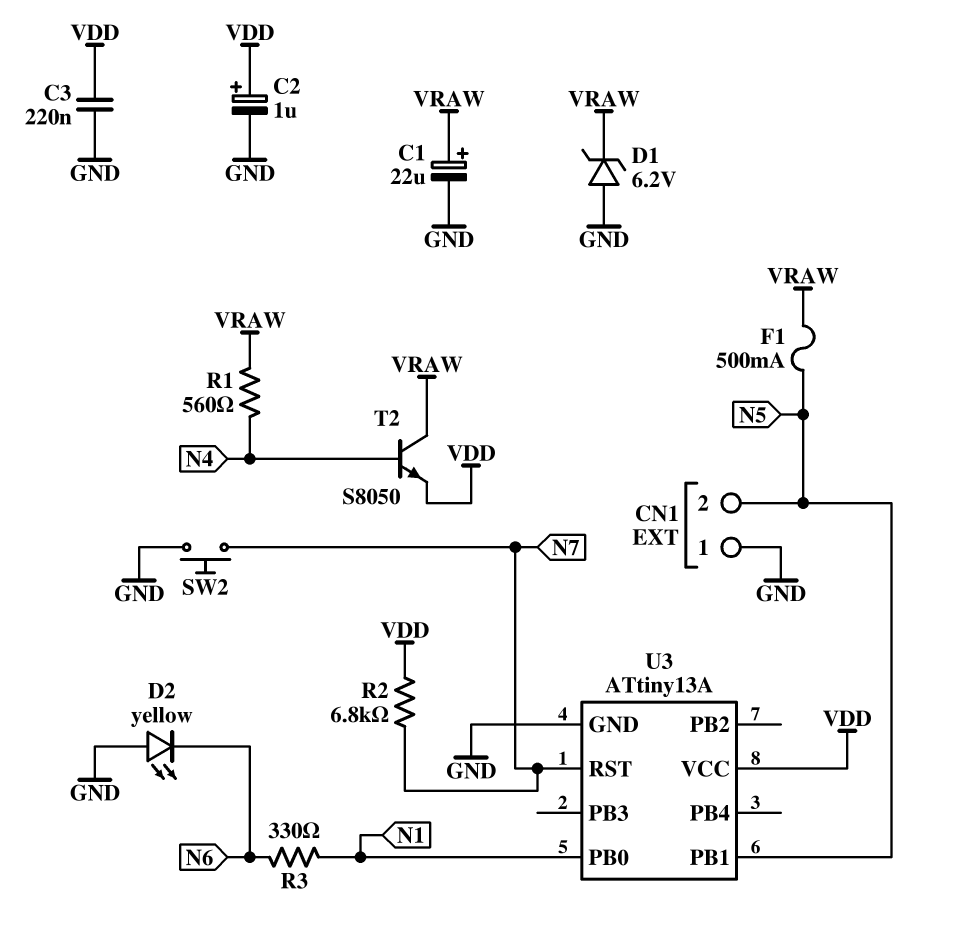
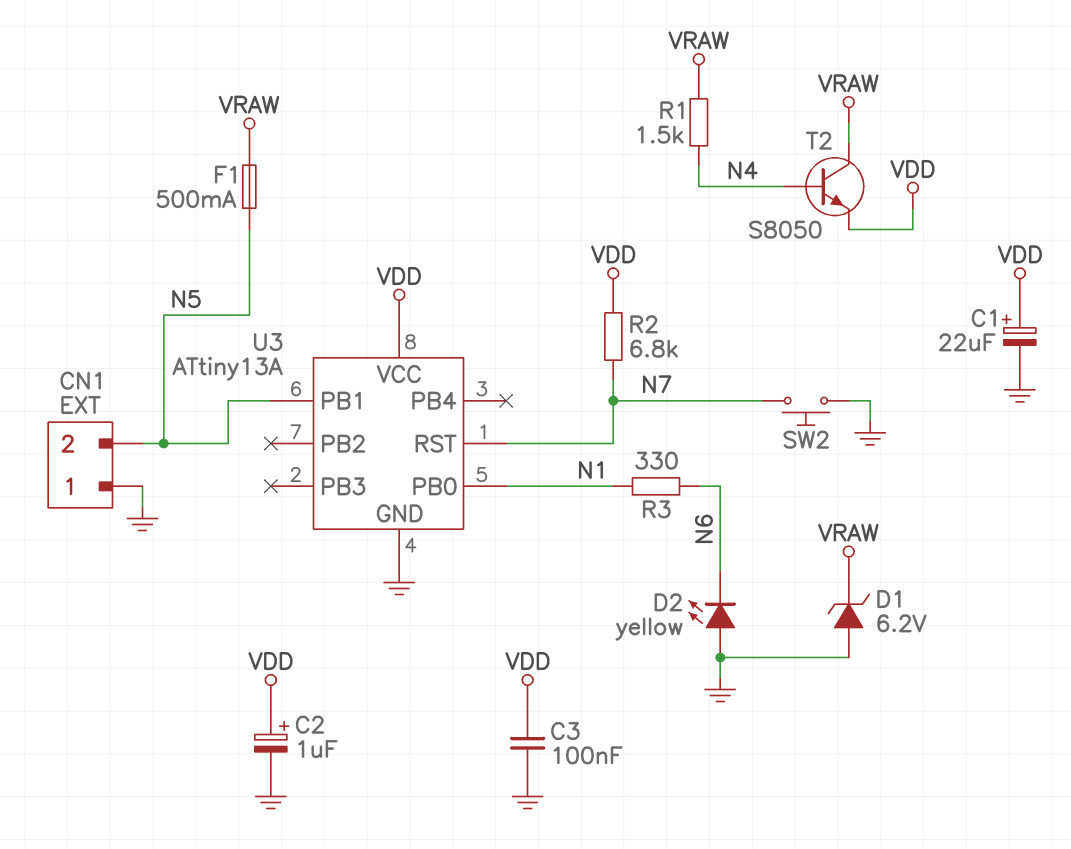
C1: 22uF (plus VRAW, minus GND) -> 22uF (plus VDD, minus GND)
C3: 220nF (GND, VDD) -> 100nF (GND, VDD)
R1: 560 (N4, VRAW) -> 1.5k (N4, VRAW)

